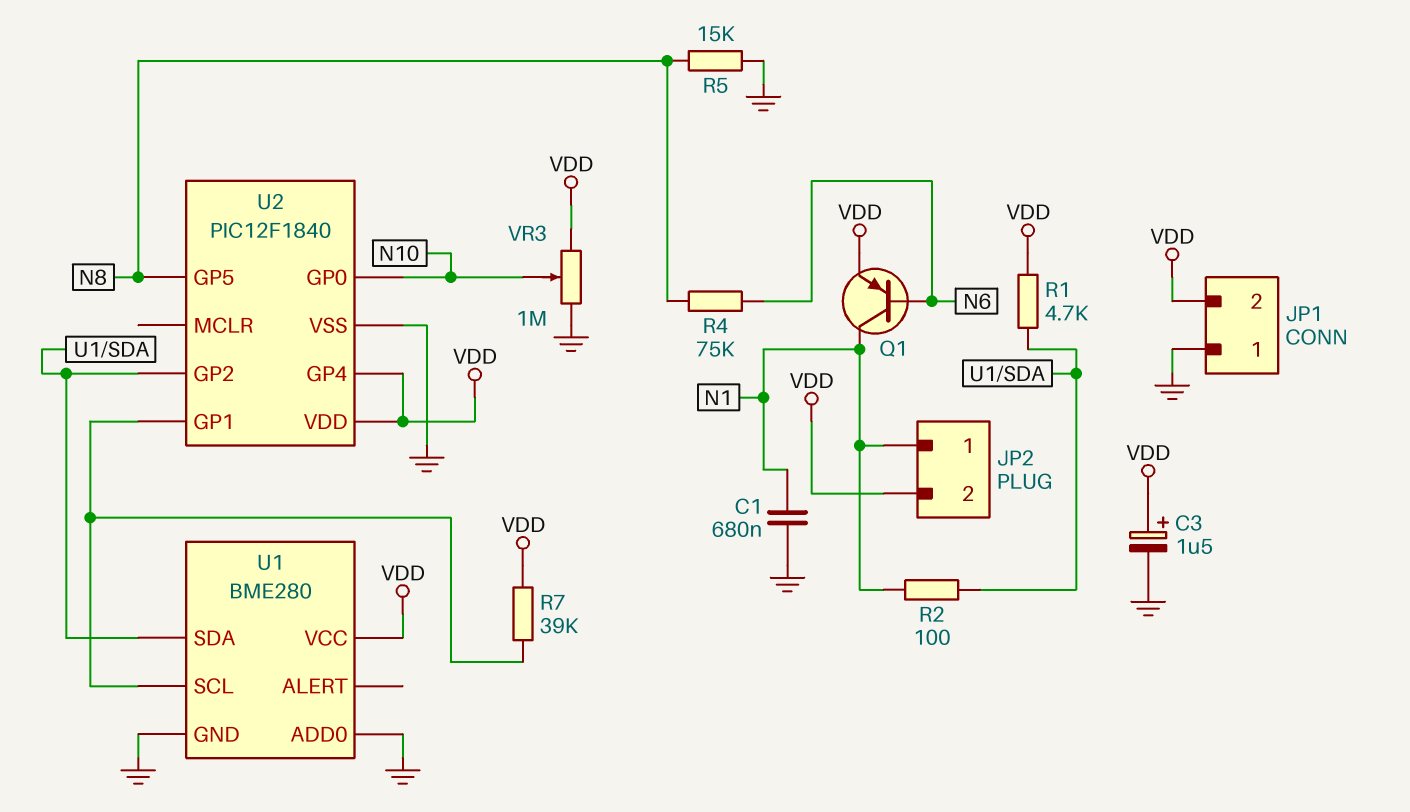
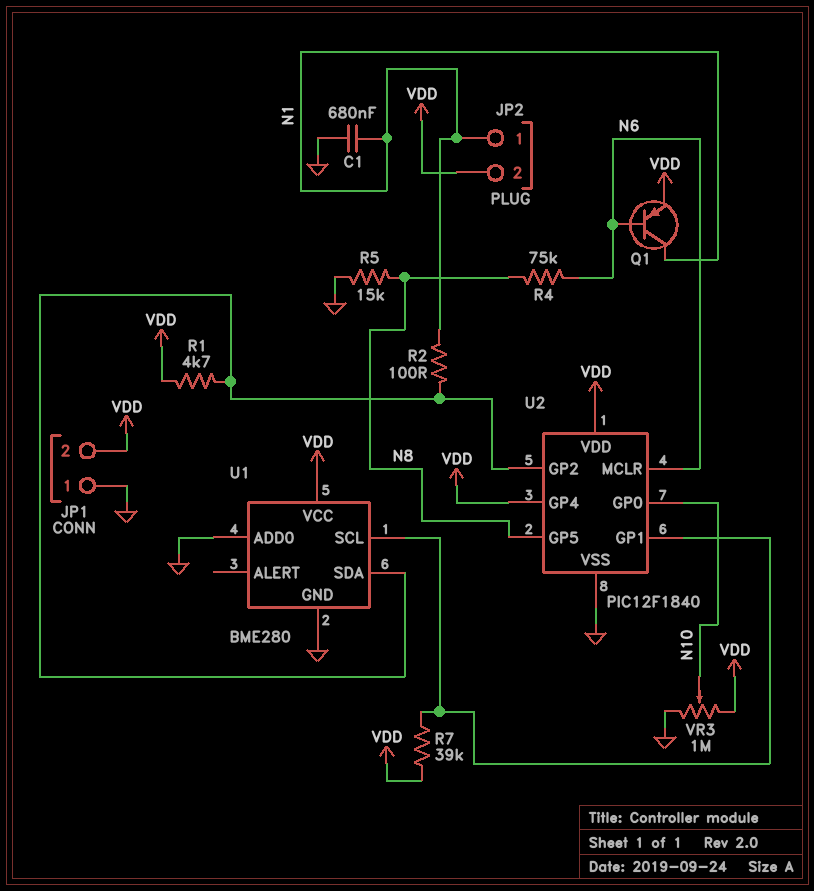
C3: 1.5uF (plus VDD, minus GND) -> none
U2 pin MCLR: none -> N6

